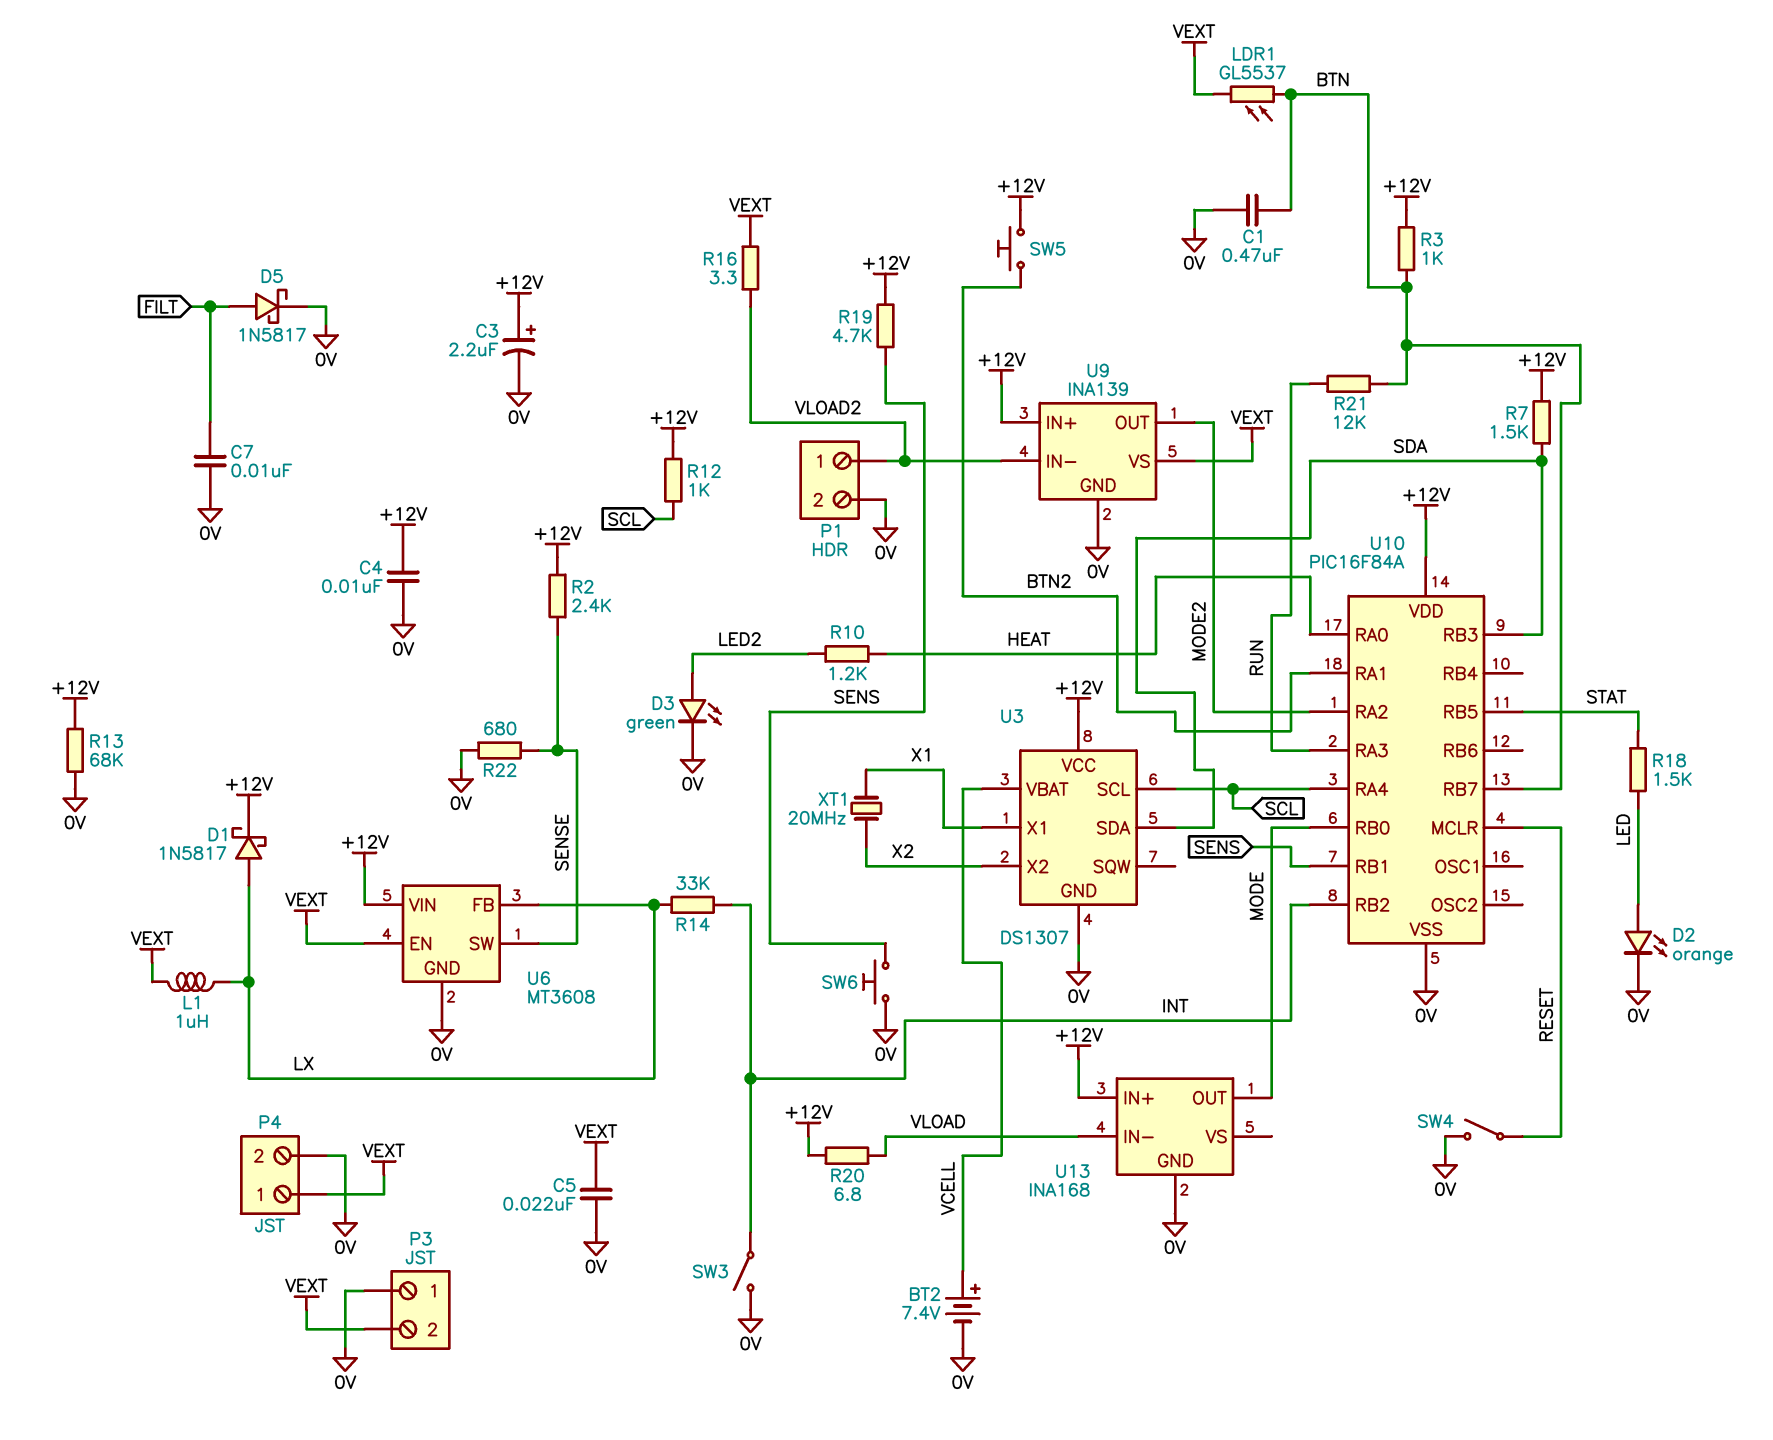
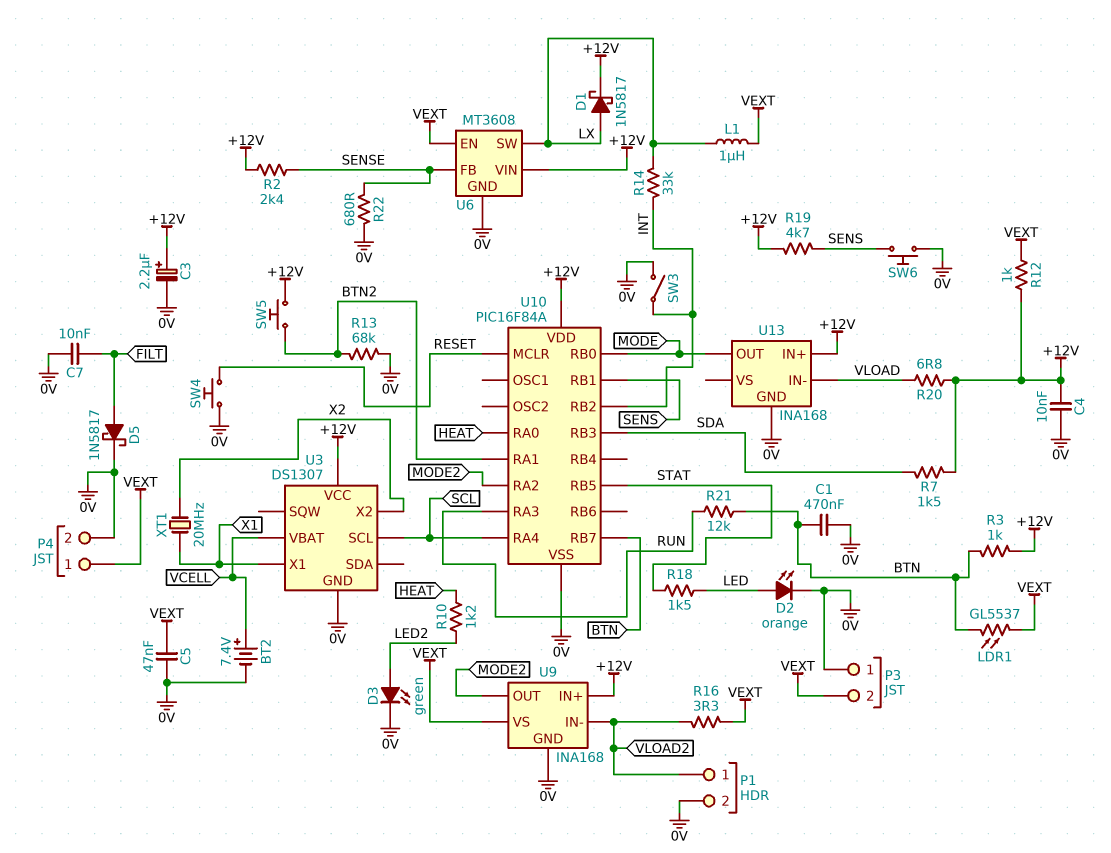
C5: 22nF (0V, VEXT) -> 47nF (0V, VEXT)
R12: 1k (+12V, SCL) -> 1k (+12V, VEXT)
R13: 68k (+12V, 0V) -> 68k (0V, BTN2)
SW4: switch (0V, RESET) -> button (0V, RESET)
U3 pin SDA: SDA -> none
U6 pin FB: LX -> SENSE
U6 pin SW: SENSE -> LX
U9: INA139 -> INA168

